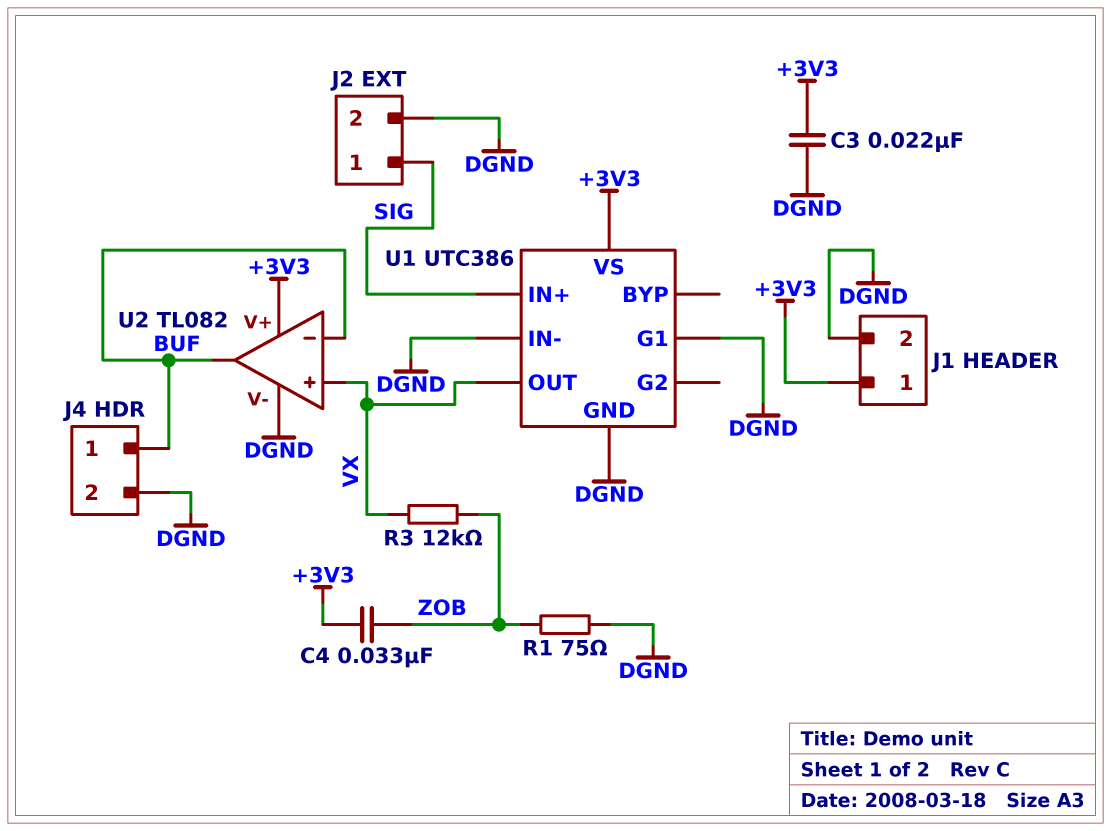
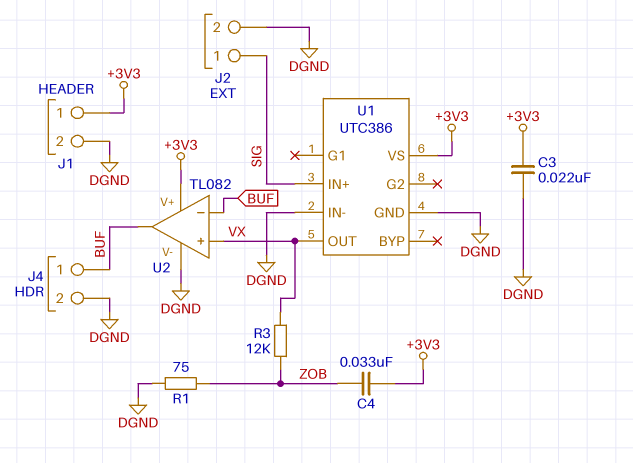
U1 pin G1: DGND -> none

